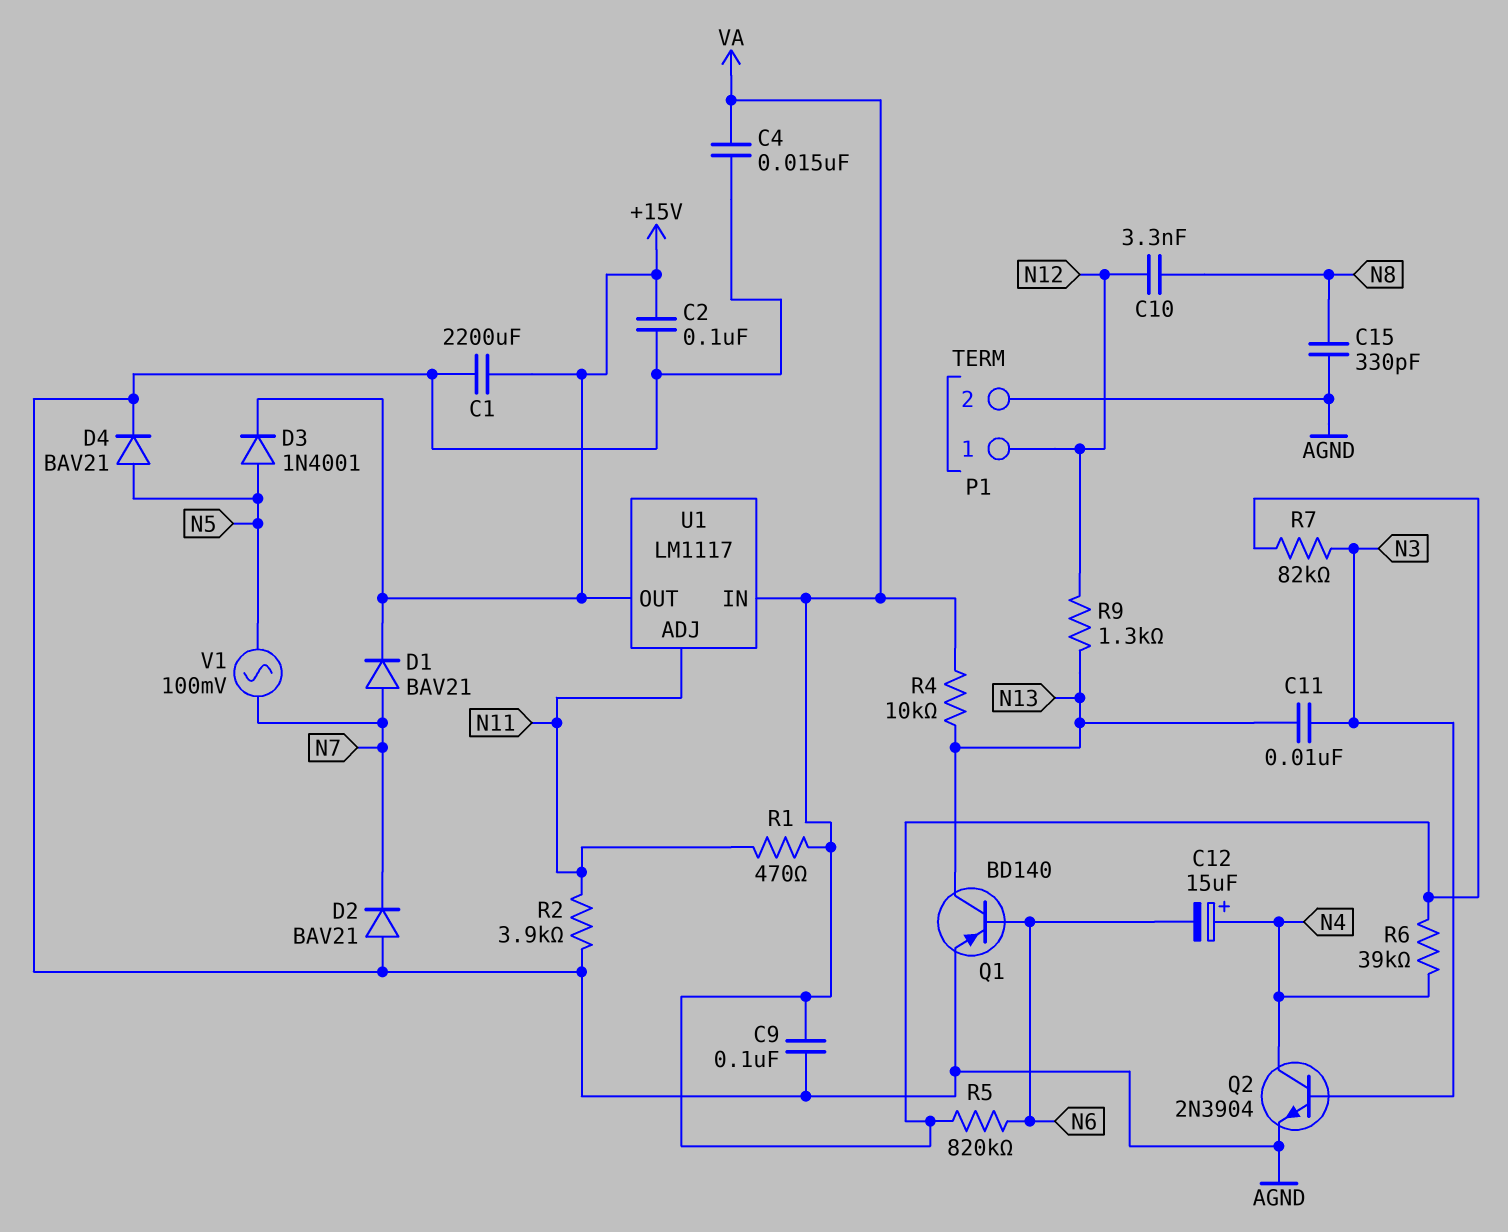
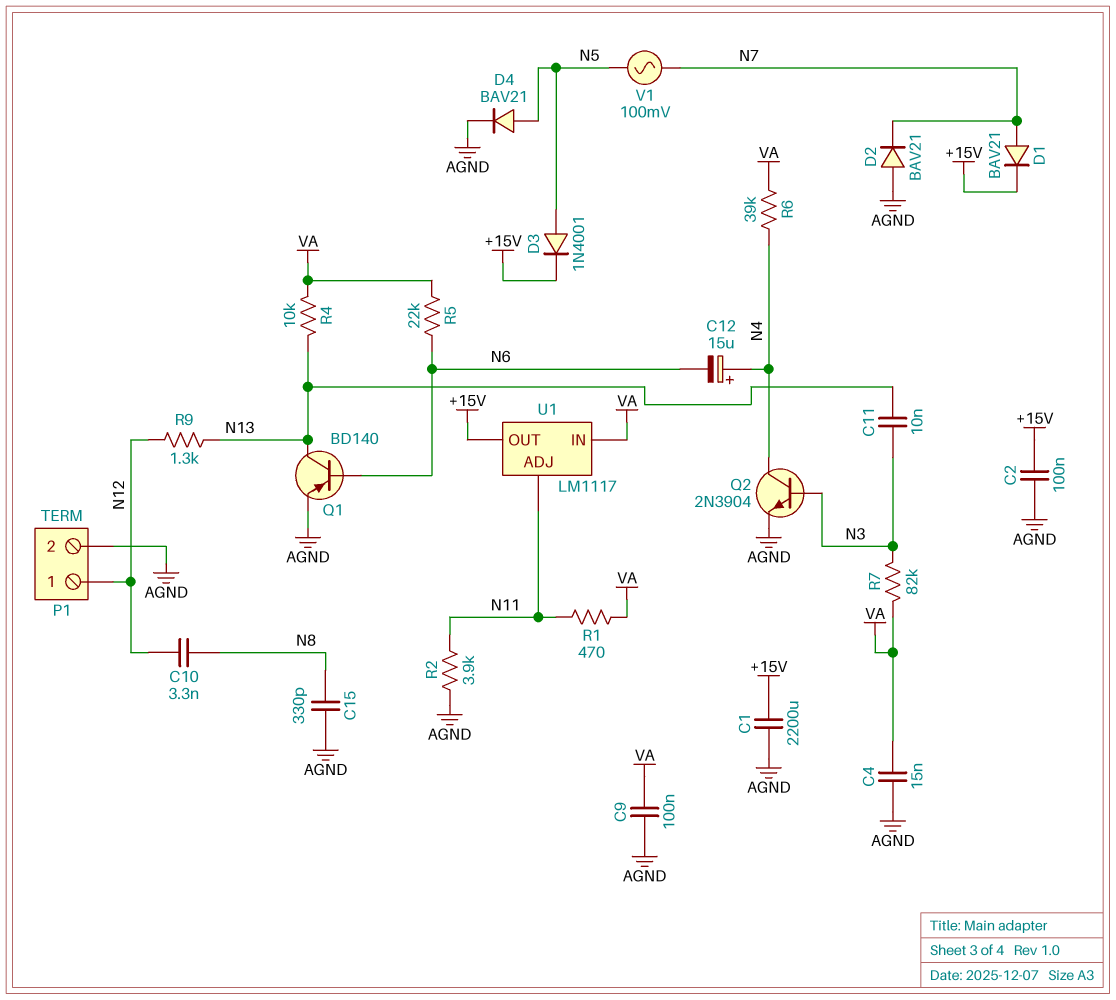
R5: 820k (N6, VA) -> 22k (N6, VA)

